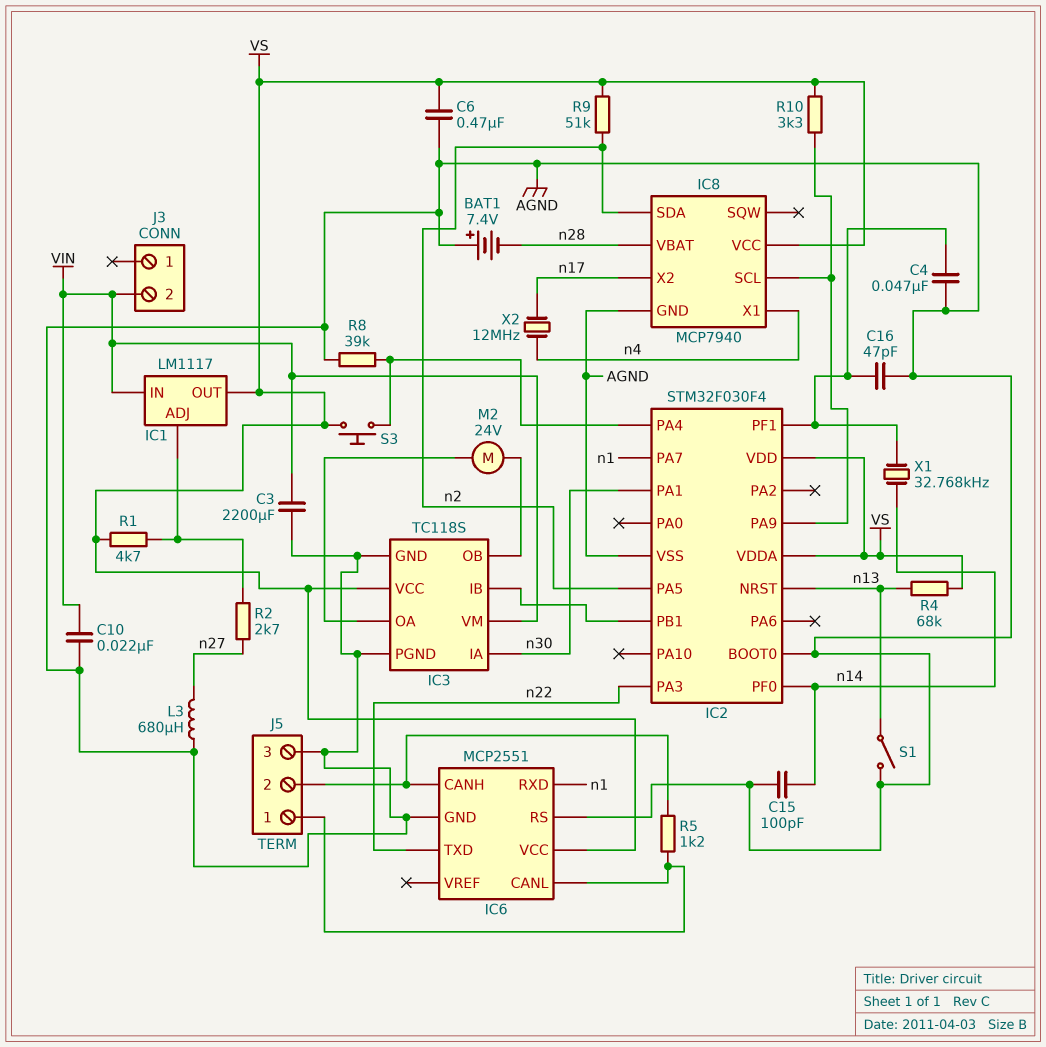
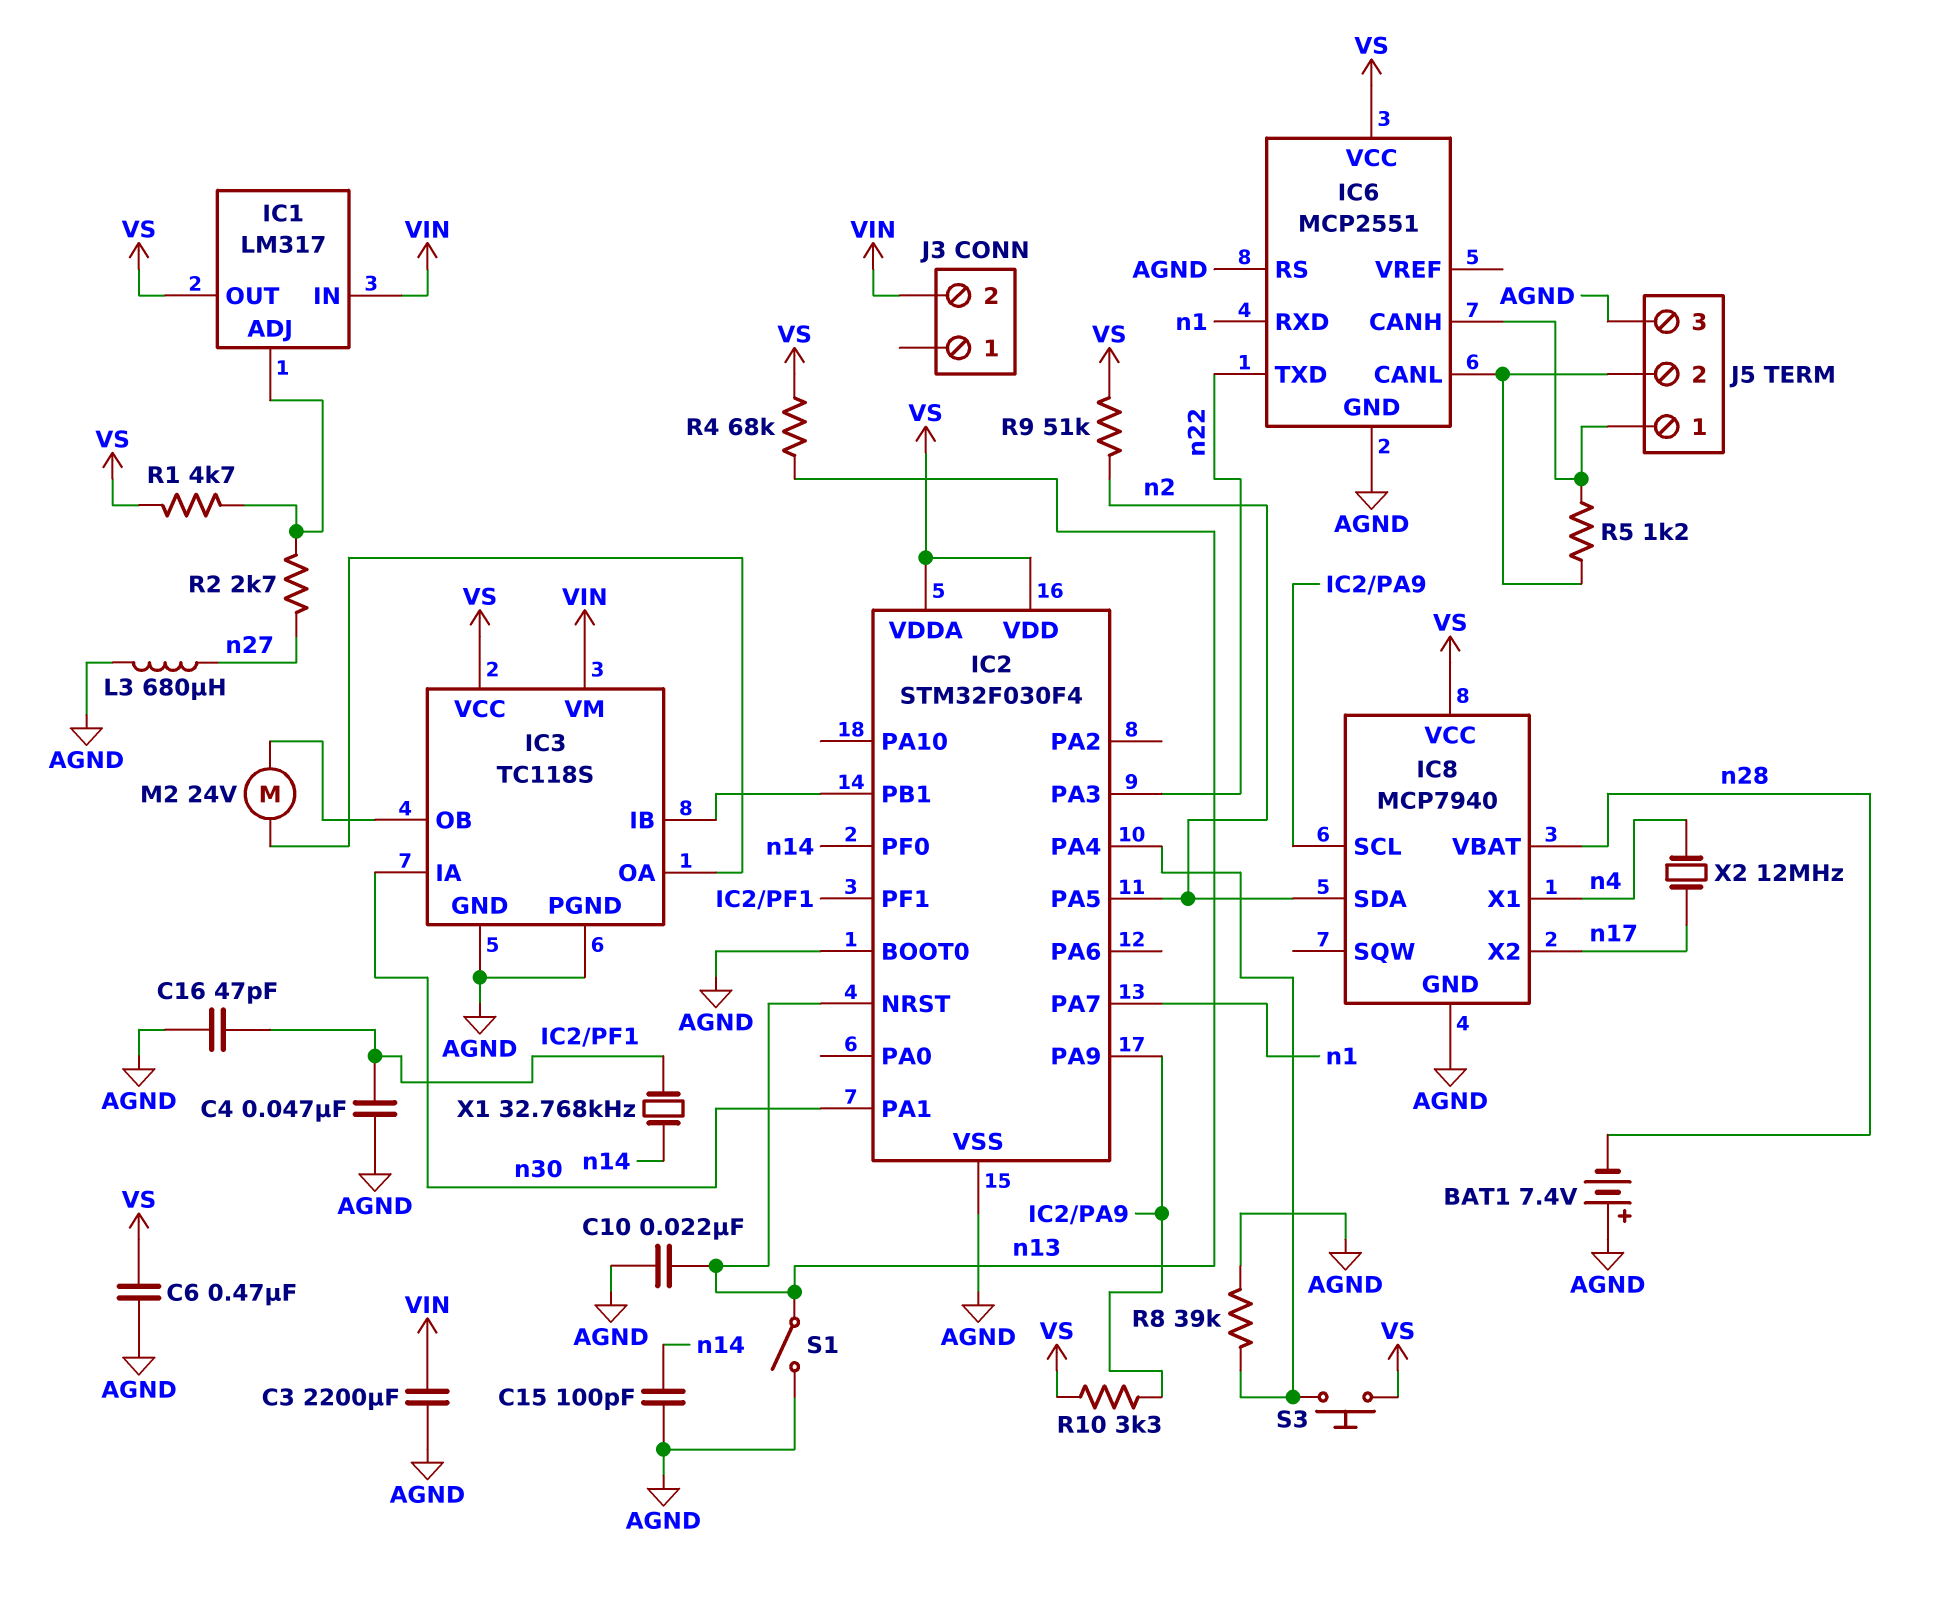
C10: 22nF (AGND, VIN) -> 22nF (AGND, n13)
IC1: LM1117 -> LM317
J5 pin 1: IC6/CANL -> IC6/CANH
J5 pin 2: IC6/CANH -> IC6/CANL

